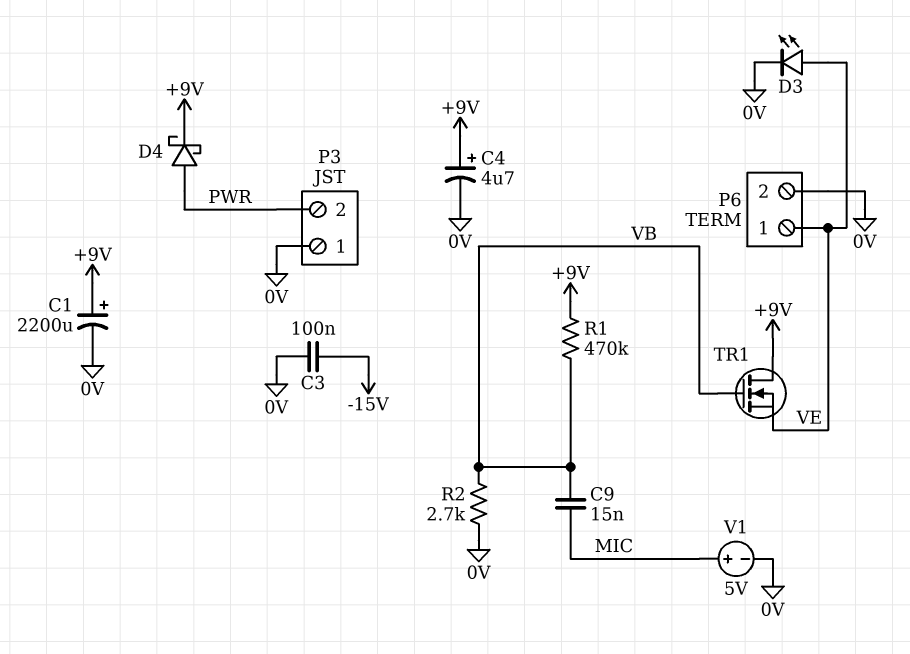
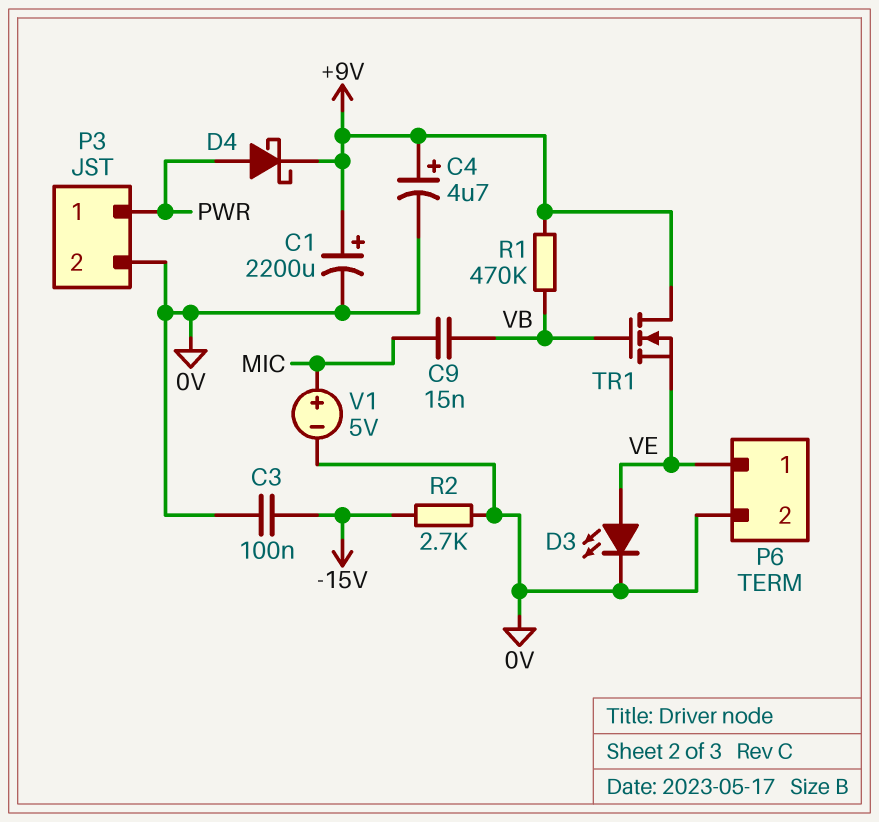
P3 pin 1: 0V -> PWR
P3 pin 2: PWR -> 0V
R2: 2.7k (0V, VB) -> 2.7k (-15V, 0V)

